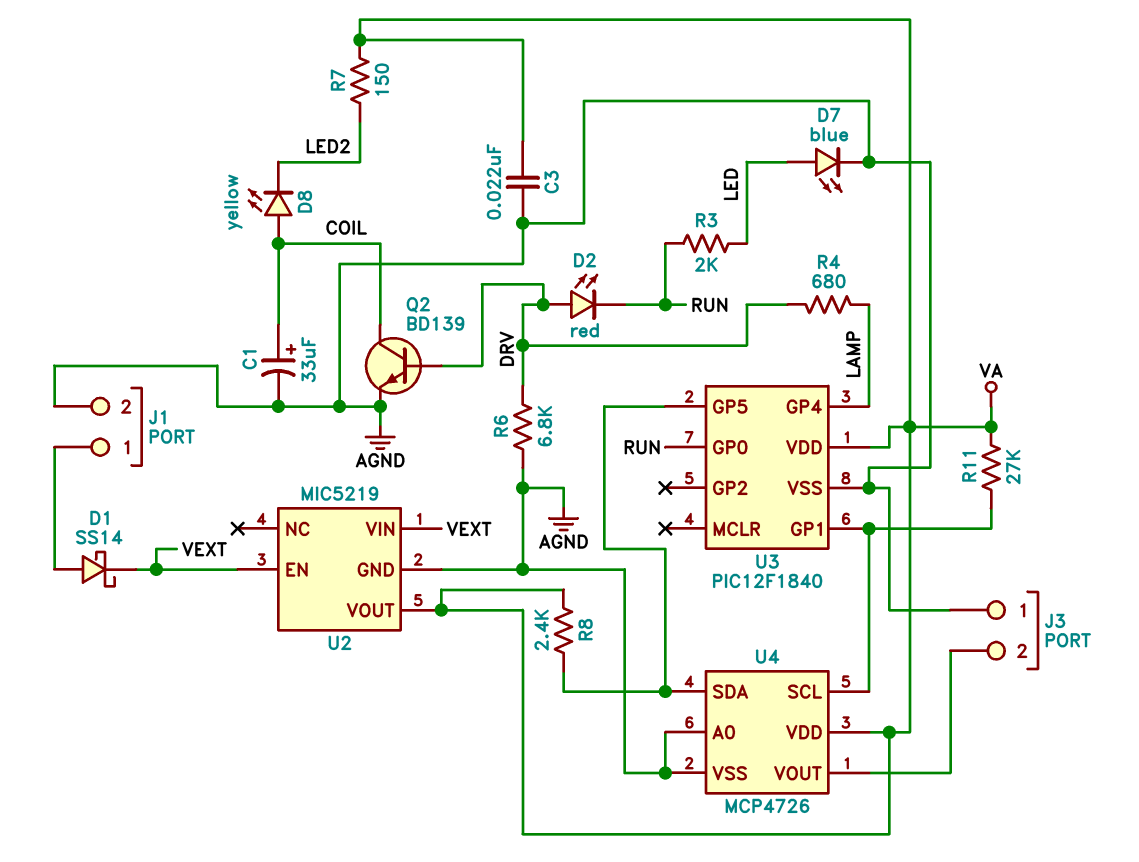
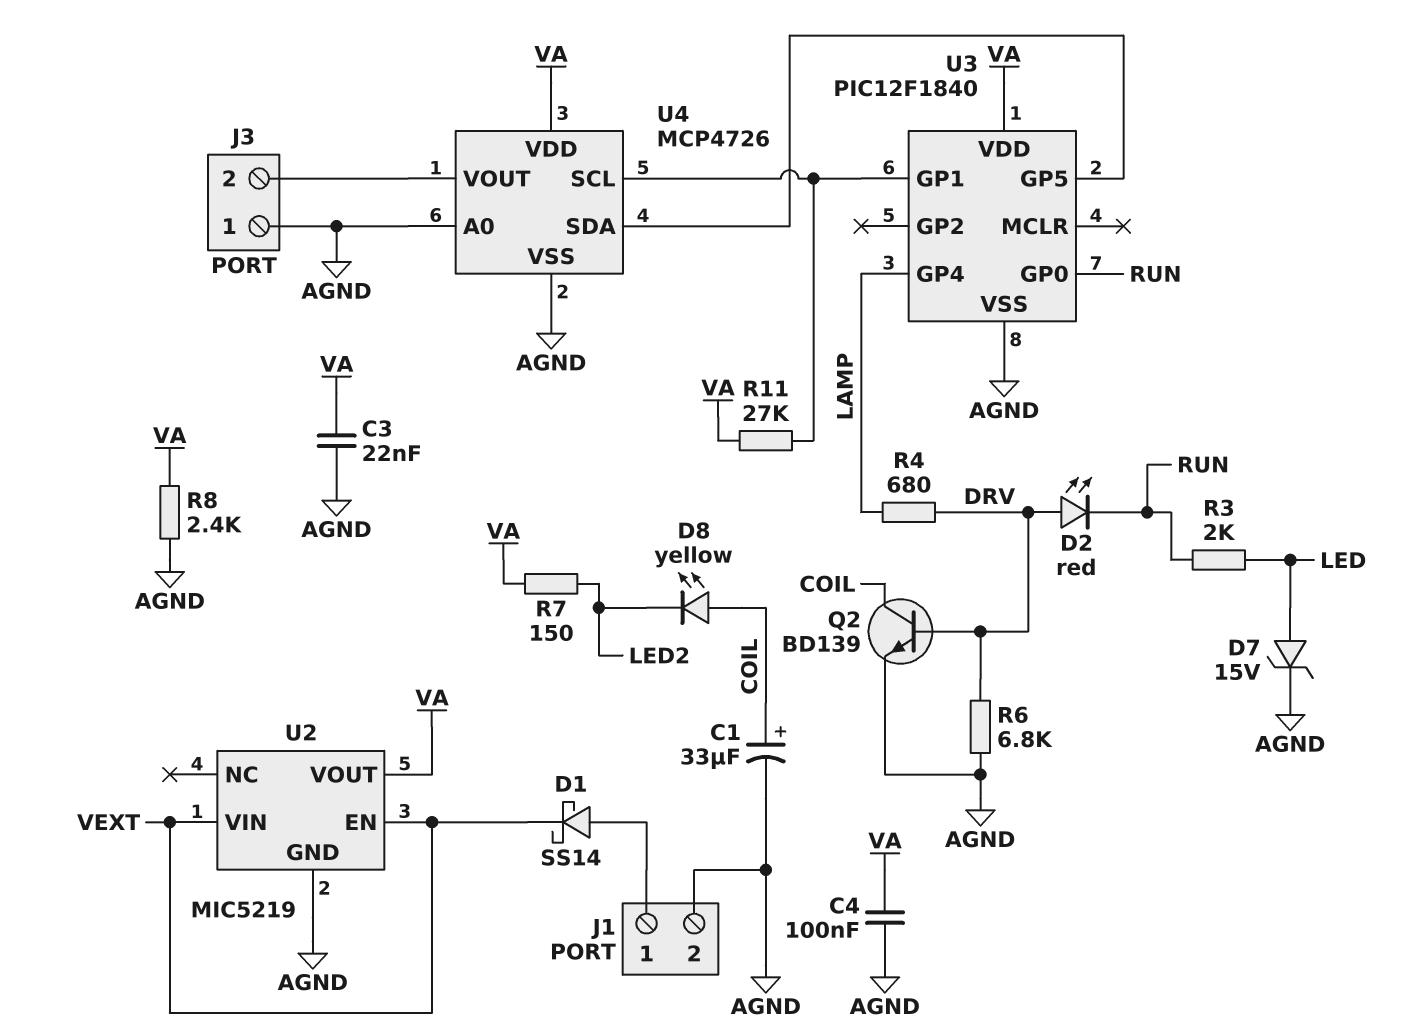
C4: none -> 100nF (AGND, VA)
D7: LED blue (A LED, K AGND) -> zener 15V (A LED, K AGND)
R8: 2.4k (U3/GP5, VA) -> 2.4k (AGND, VA)

